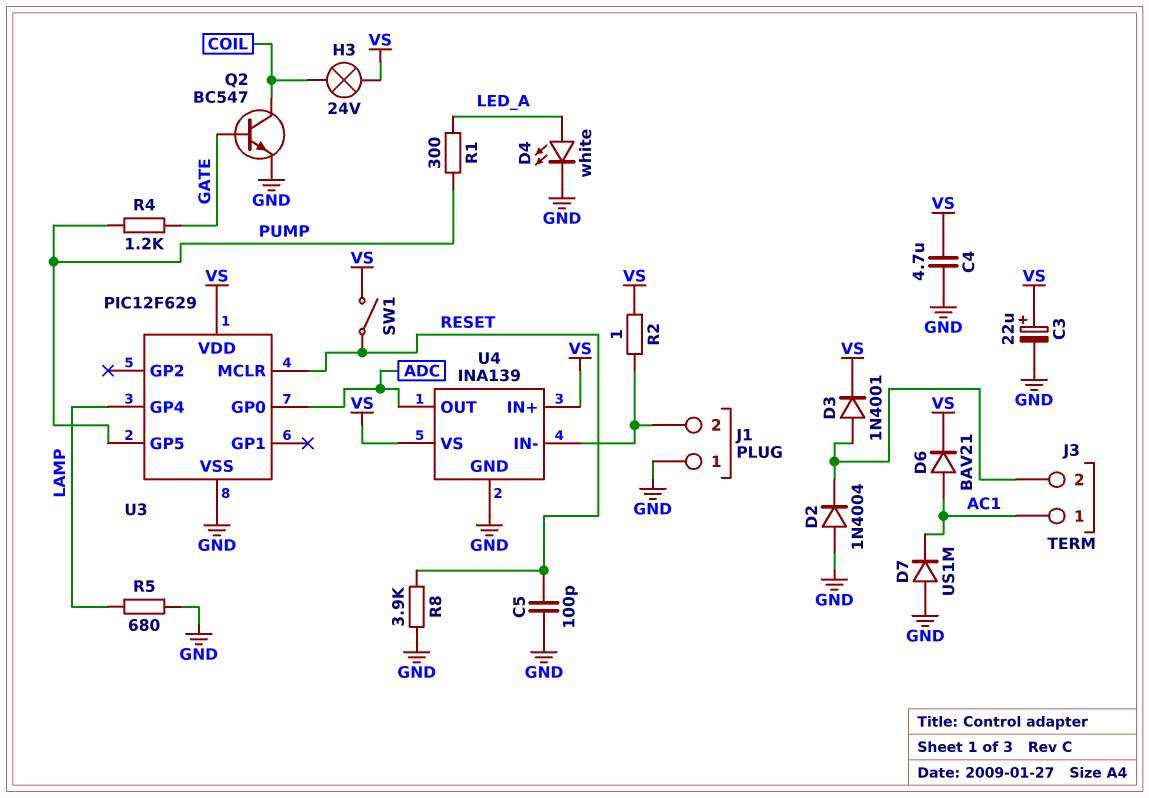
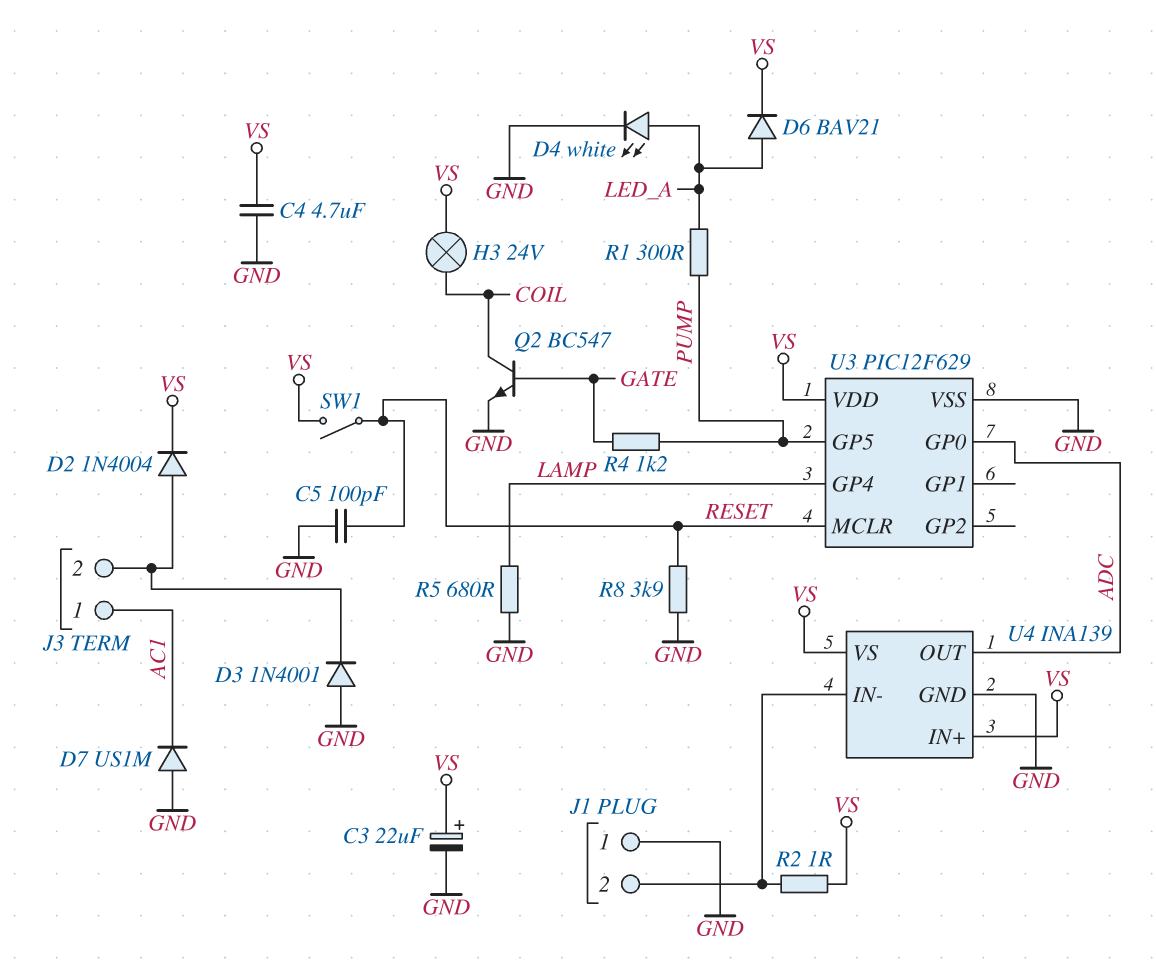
D2: diode 1N4004 (A GND, K J3/2) -> diode 1N4004 (A J3/2, K VS)
D3: diode 1N4001 (A J3/2, K VS) -> diode 1N4001 (A GND, K J3/2)
D6: diode BAV21 (A AC1, K VS) -> diode BAV21 (A LED_A, K VS)

